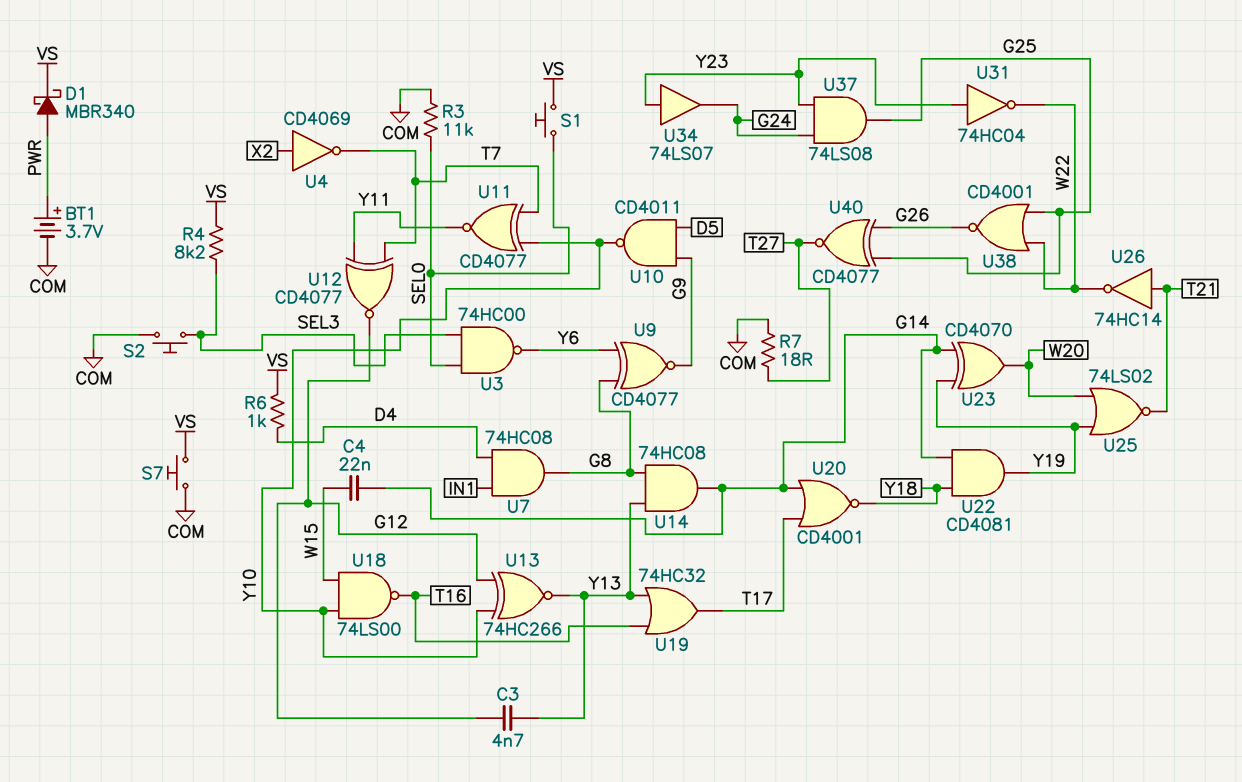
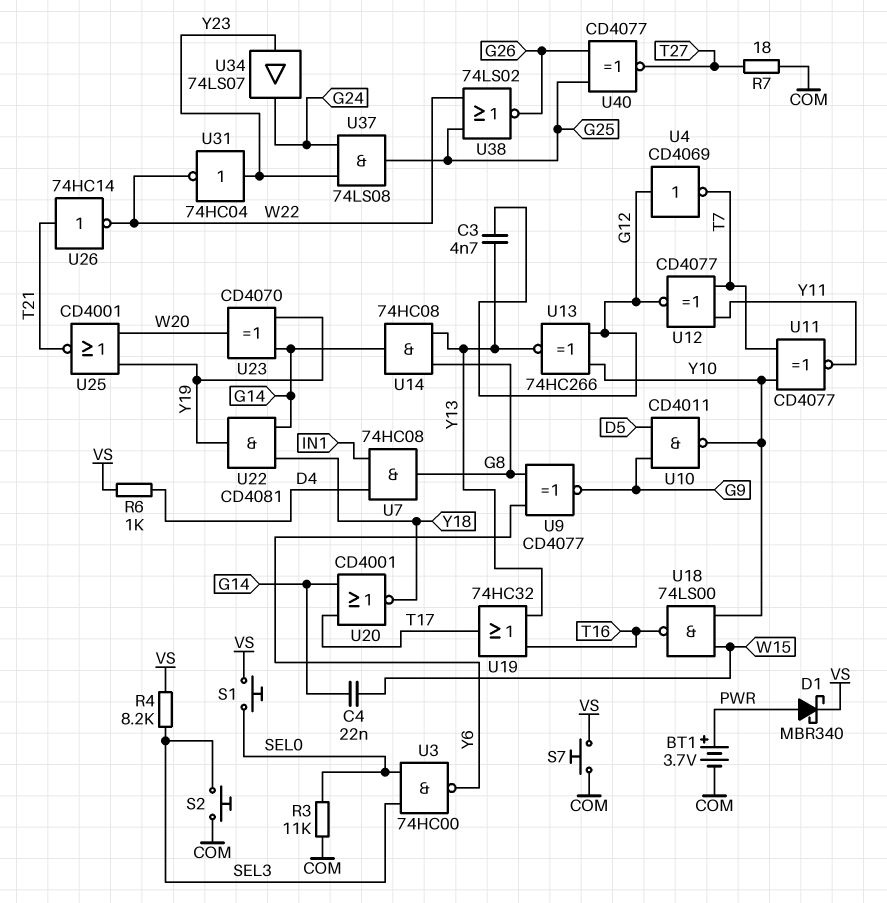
U4: NOT CD4069 (in X2, out T7) -> NOT CD4069 (in G12, out T7)
U25: NOR 74LS02 (in W20, in Y19, out T21) -> NOR CD4001 (in W20, in Y19, out T21)
U38: NOR CD4001 (in G25, in W22, out G26) -> NOR 74LS02 (in G25, in W22, out G26)

